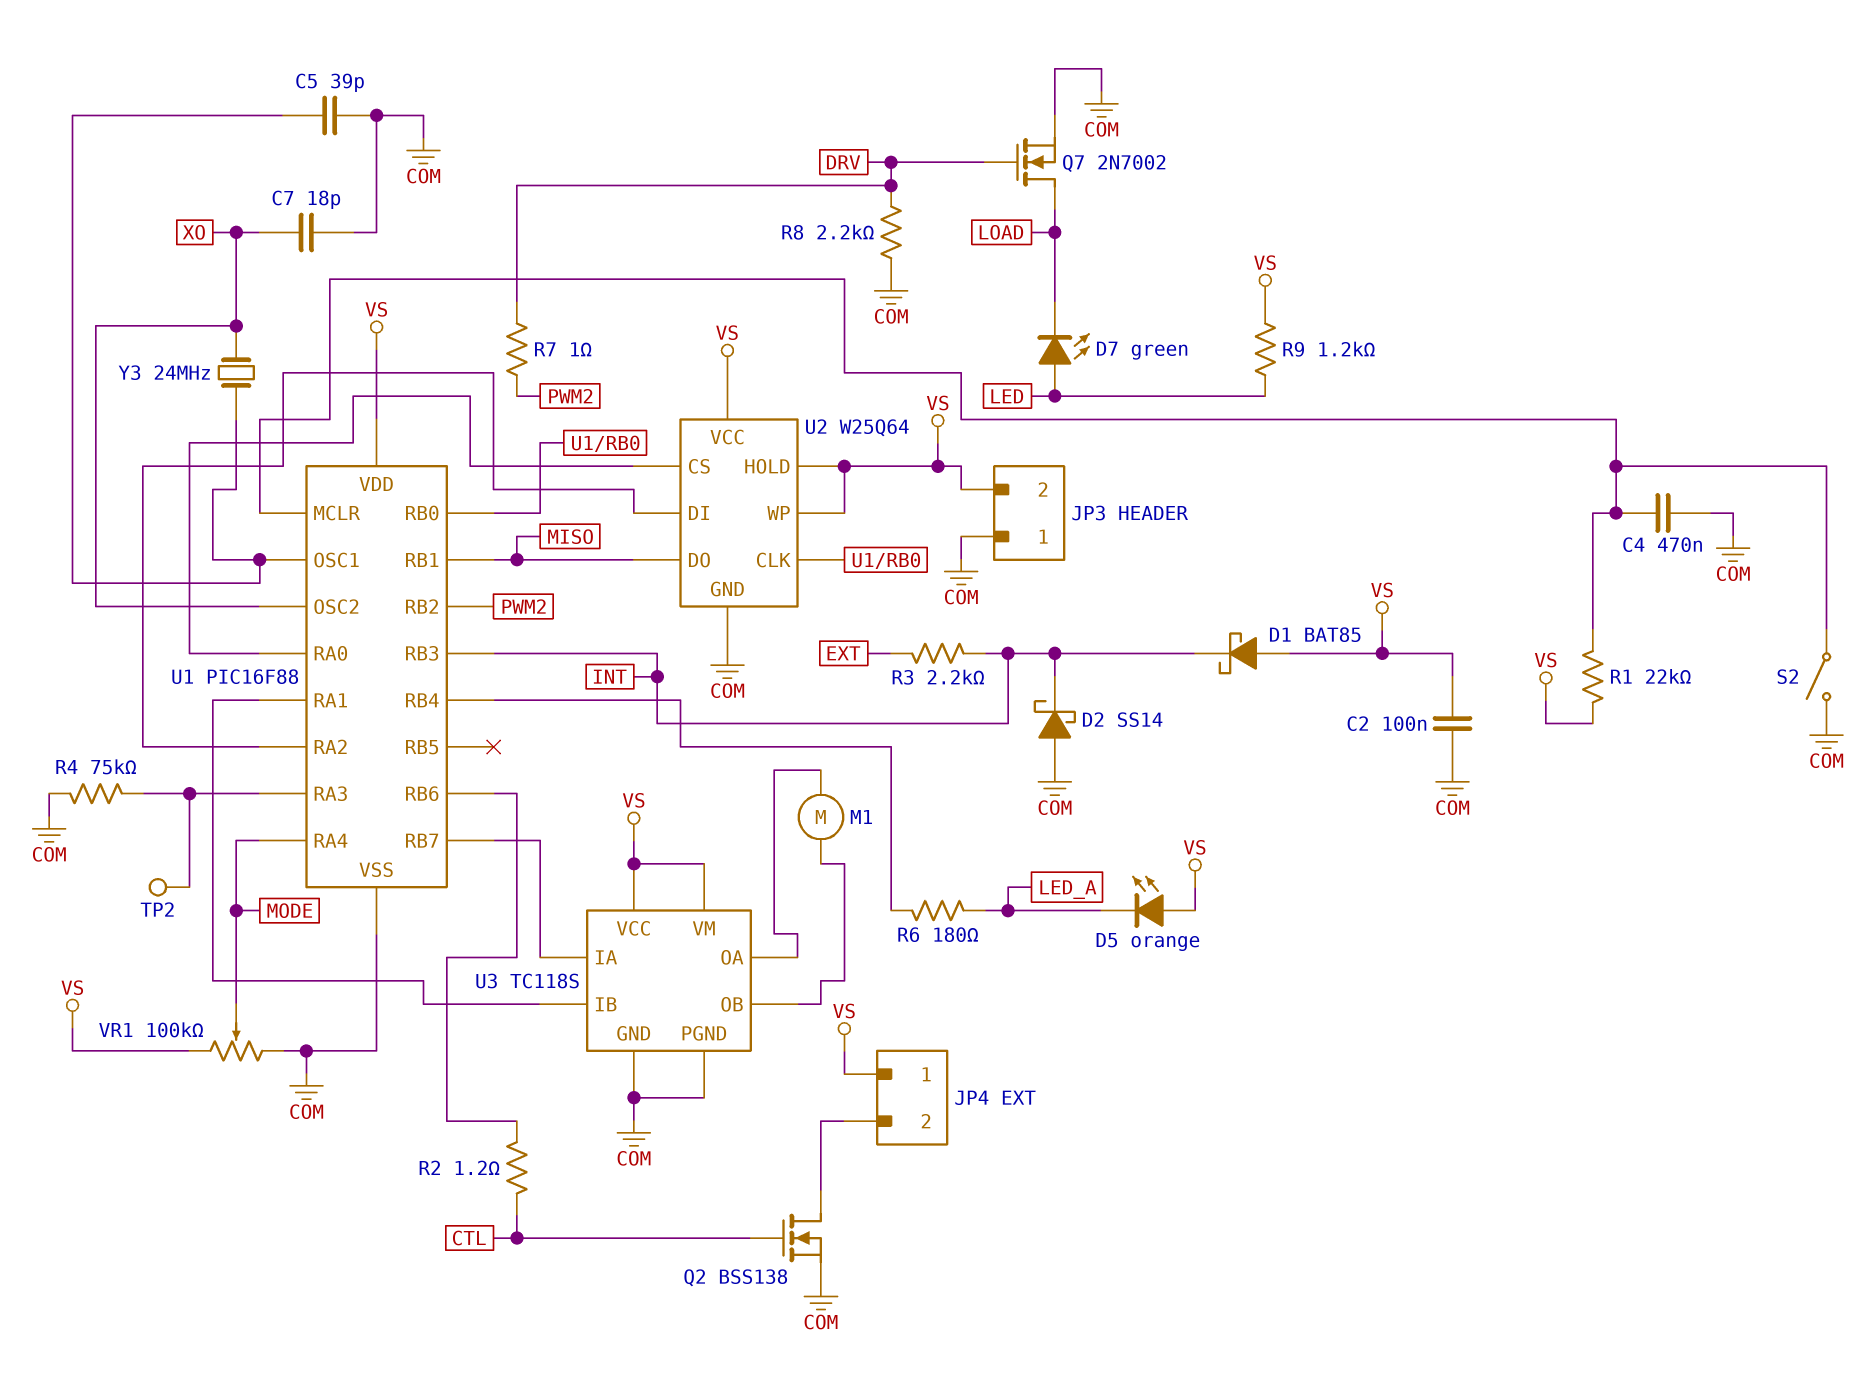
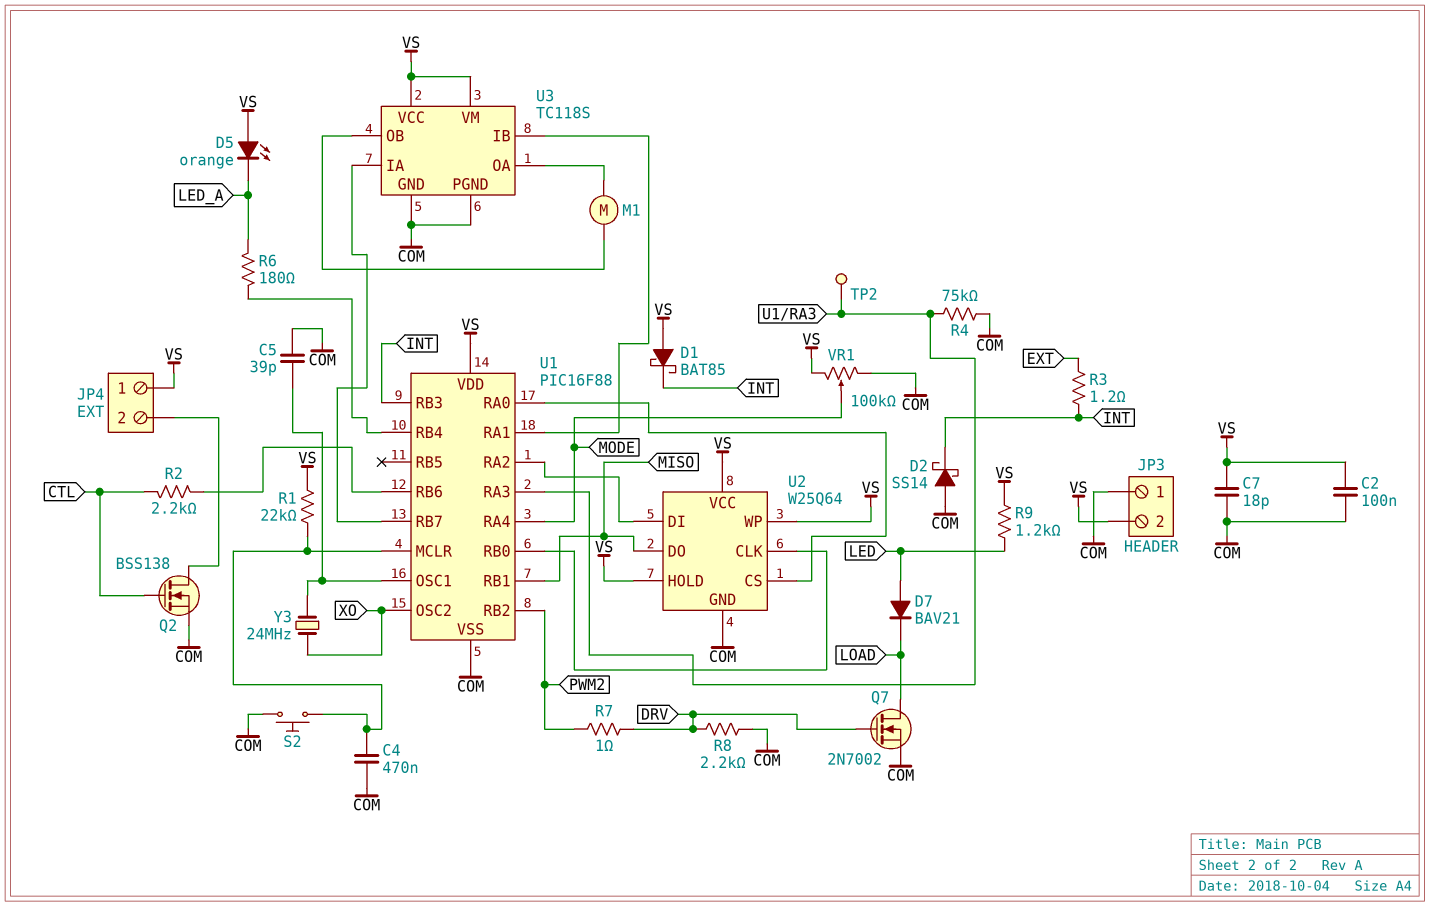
C7: 18pF (COM, XO) -> 18pF (COM, VS)
D7: LED green (A LED, K LOAD) -> diode BAV21 (A LED, K LOAD)
R2: 1.2 (CTL, U1/RB6) -> 2.2k (CTL, U1/RB6)
R3: 2.2k (EXT, INT) -> 1.2 (EXT, INT)
S2: switch (COM, U1/MCLR) -> button (COM, U1/MCLR)

